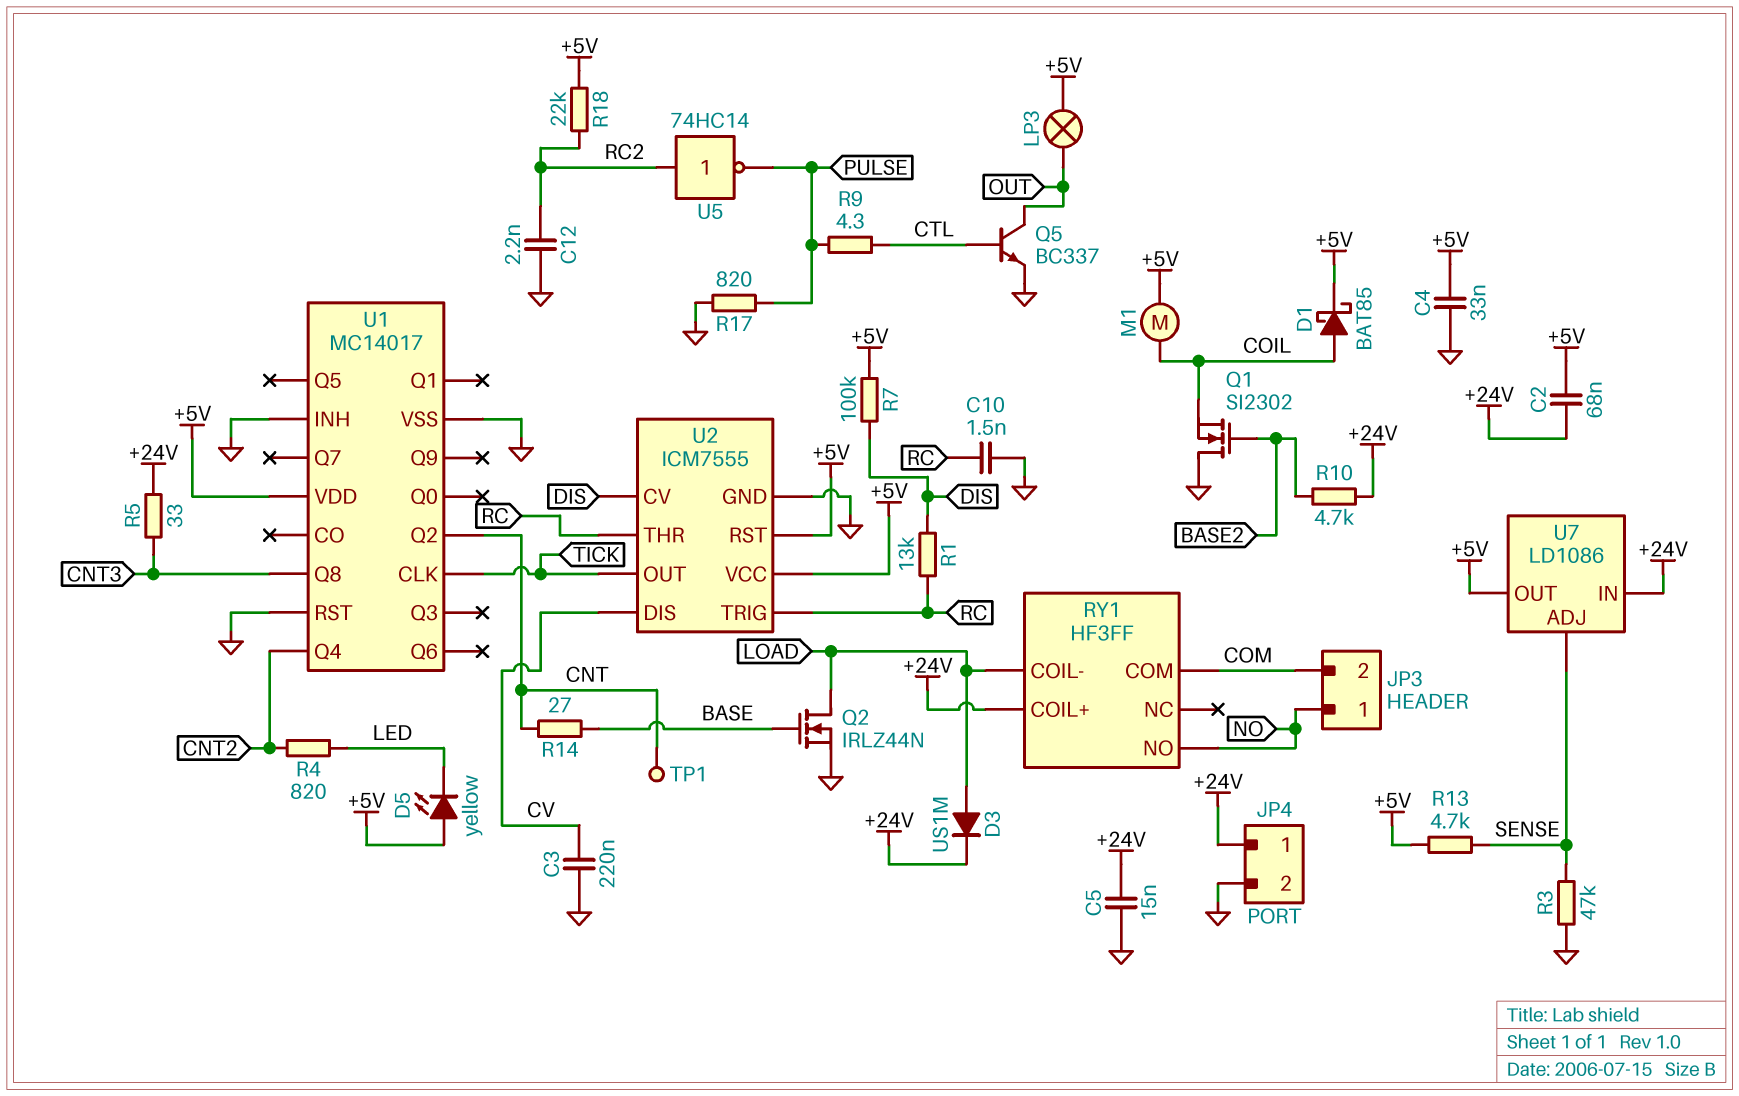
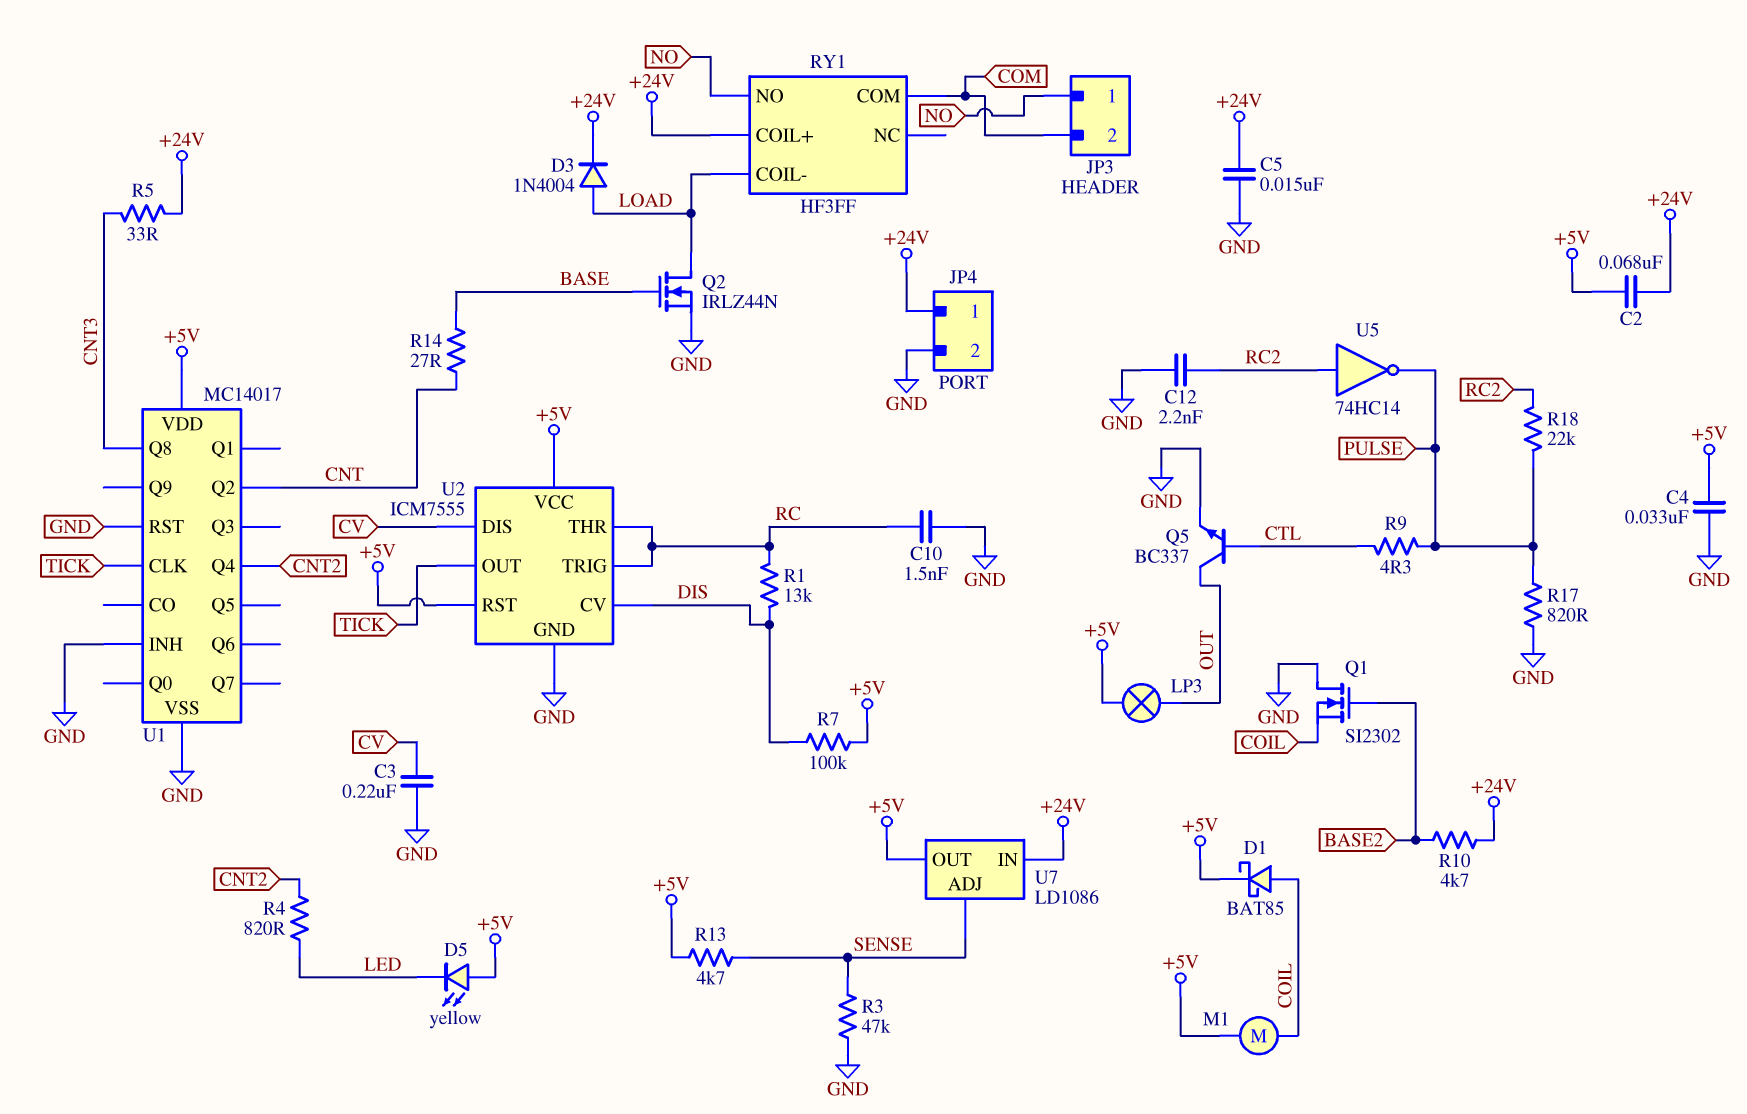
D3: diode US1M (A LOAD, K +24V) -> diode 1N4004 (A LOAD, K +24V)
R18: 22k (+5V, RC2) -> 22k (PULSE, RC2)
TP1: test point (CNT) -> none

